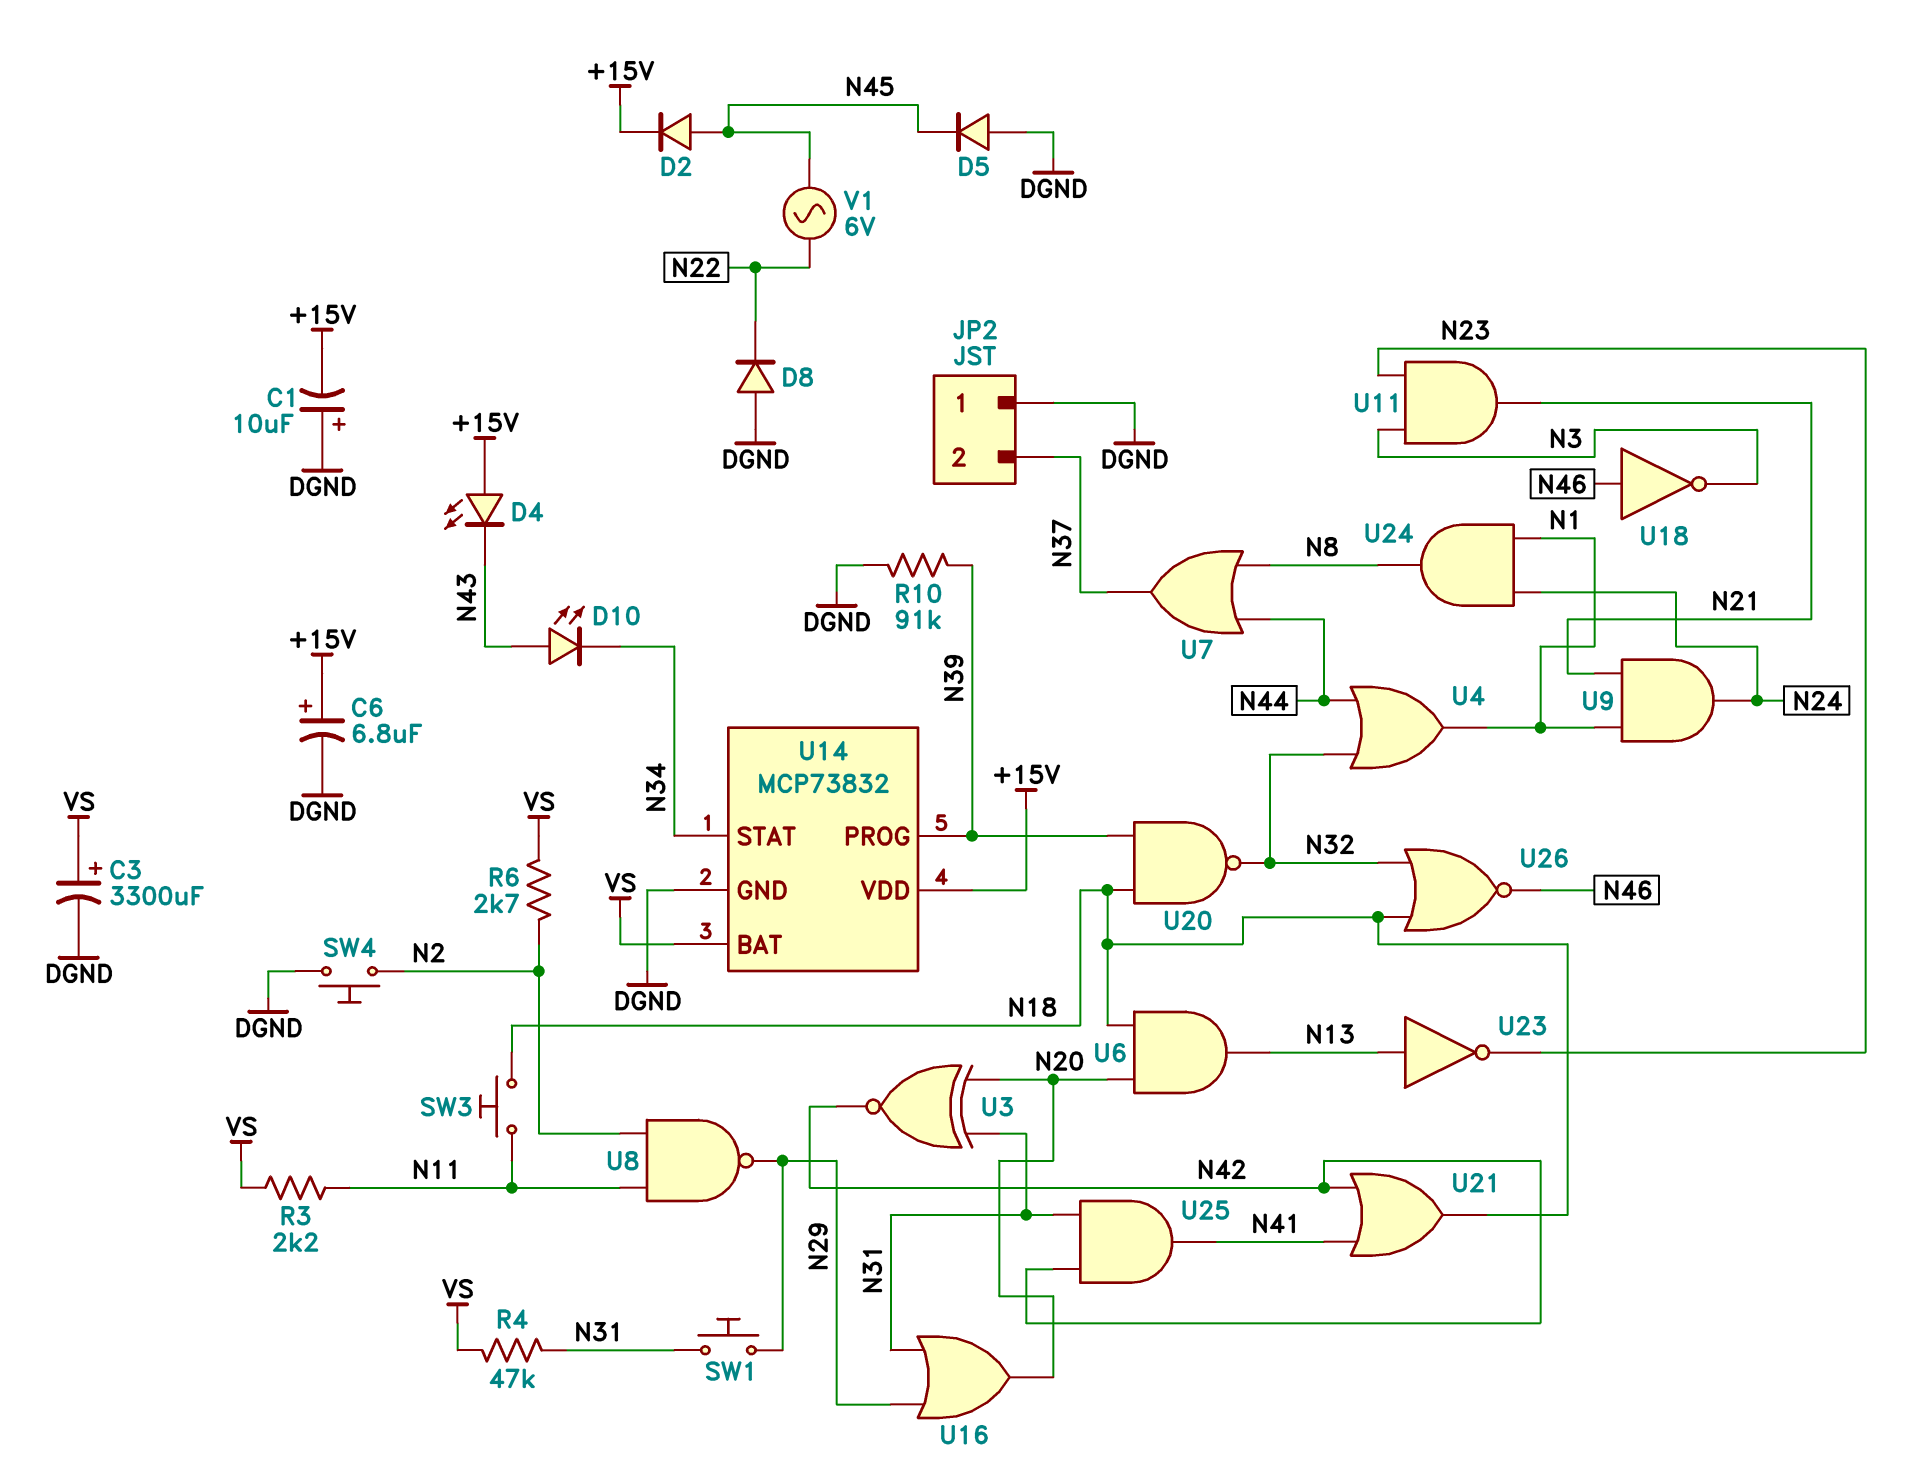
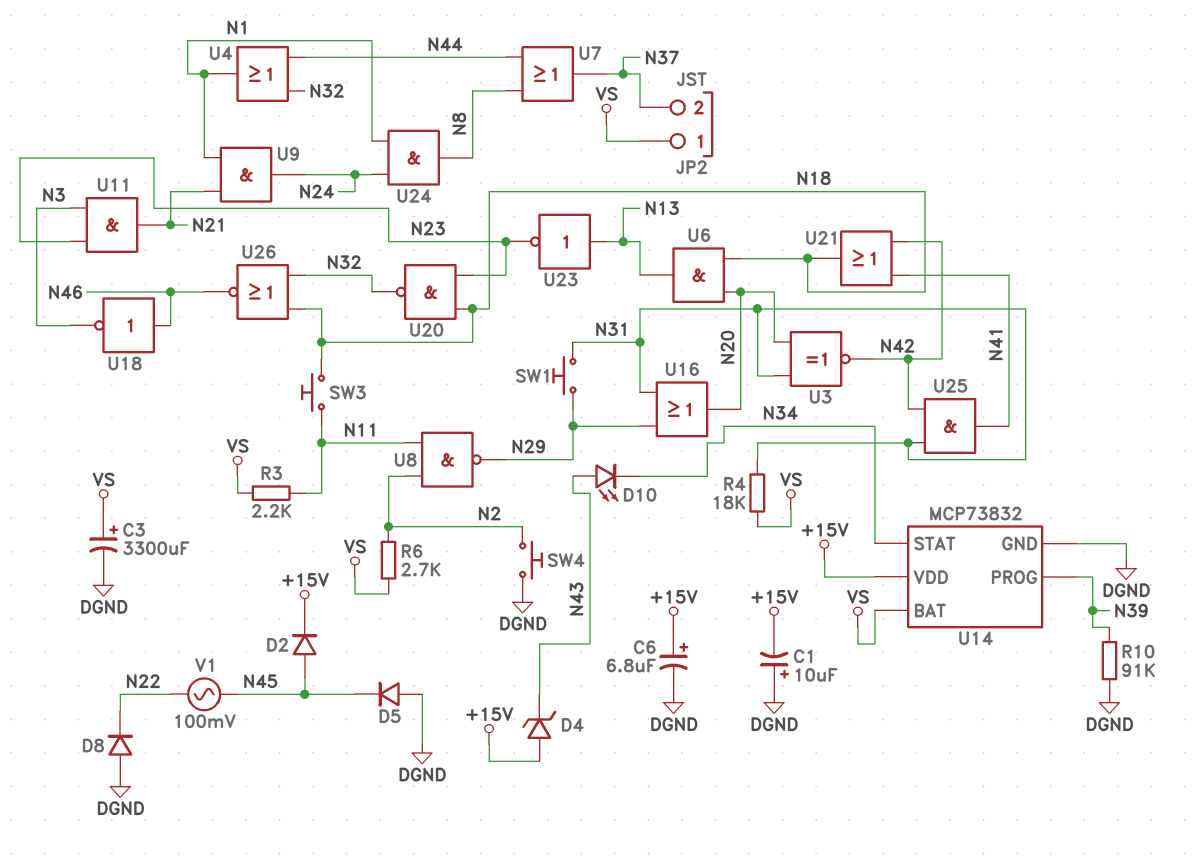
D4: LED (A +15V, K N43) -> zener (A +15V, K N43)
JP2 pin 1: DGND -> VS
R4: 47k (N31, VS) -> 18k (N31, VS)
U20: NAND (in N18, in N39, out N32) -> NAND (in N18, in N23, out N32)
V1: AC 6V (N22, N45) -> AC 100mV (N22, N45)

